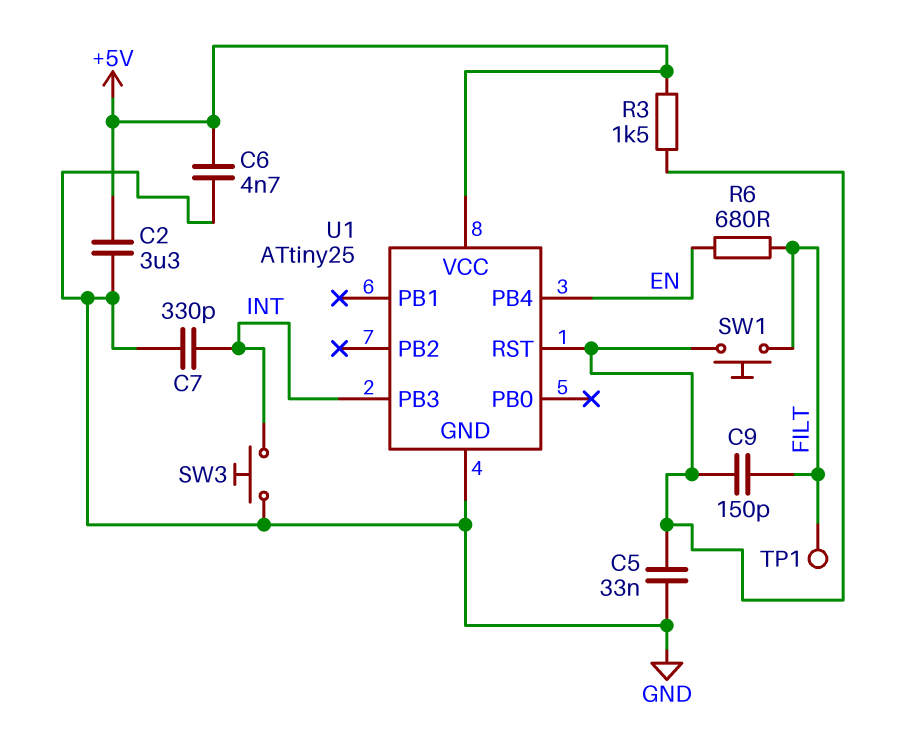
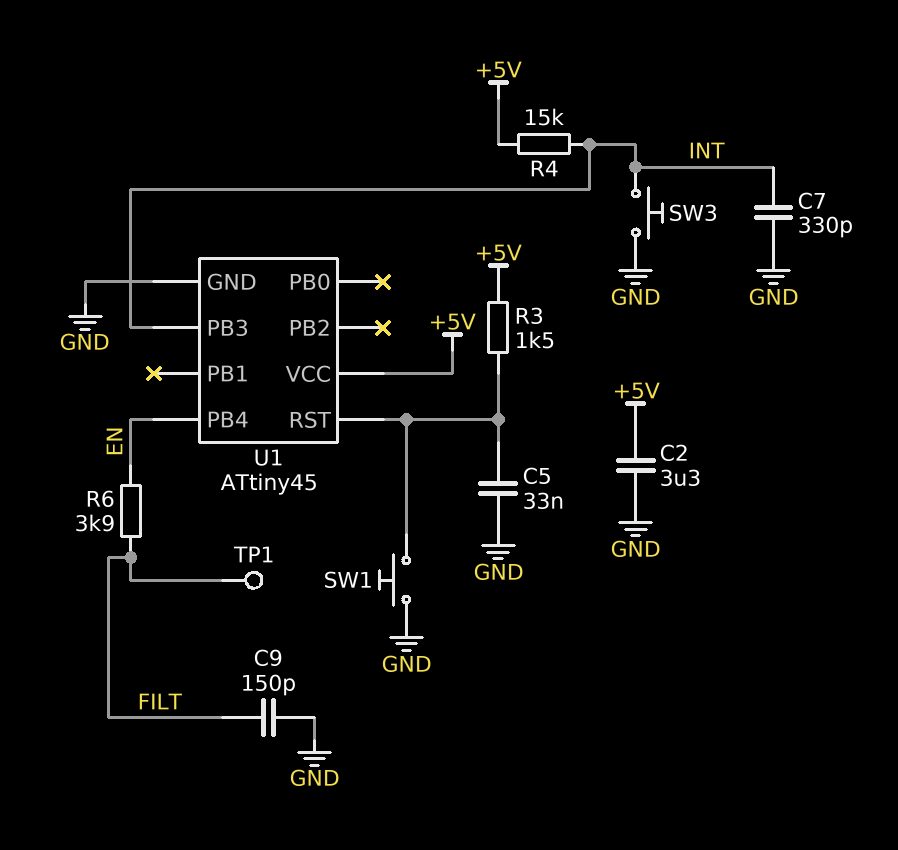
C6: 4.7nF (+5V, GND) -> none
C9: 150pF (FILT, U1/RST) -> 150pF (FILT, GND)
R4: none -> 15k (+5V, INT)
R6: 680 (EN, FILT) -> 3.9k (EN, FILT)
SW1: button (FILT, U1/RST) -> button (GND, U1/RST)
U1: ATtiny25 -> ATtiny45

